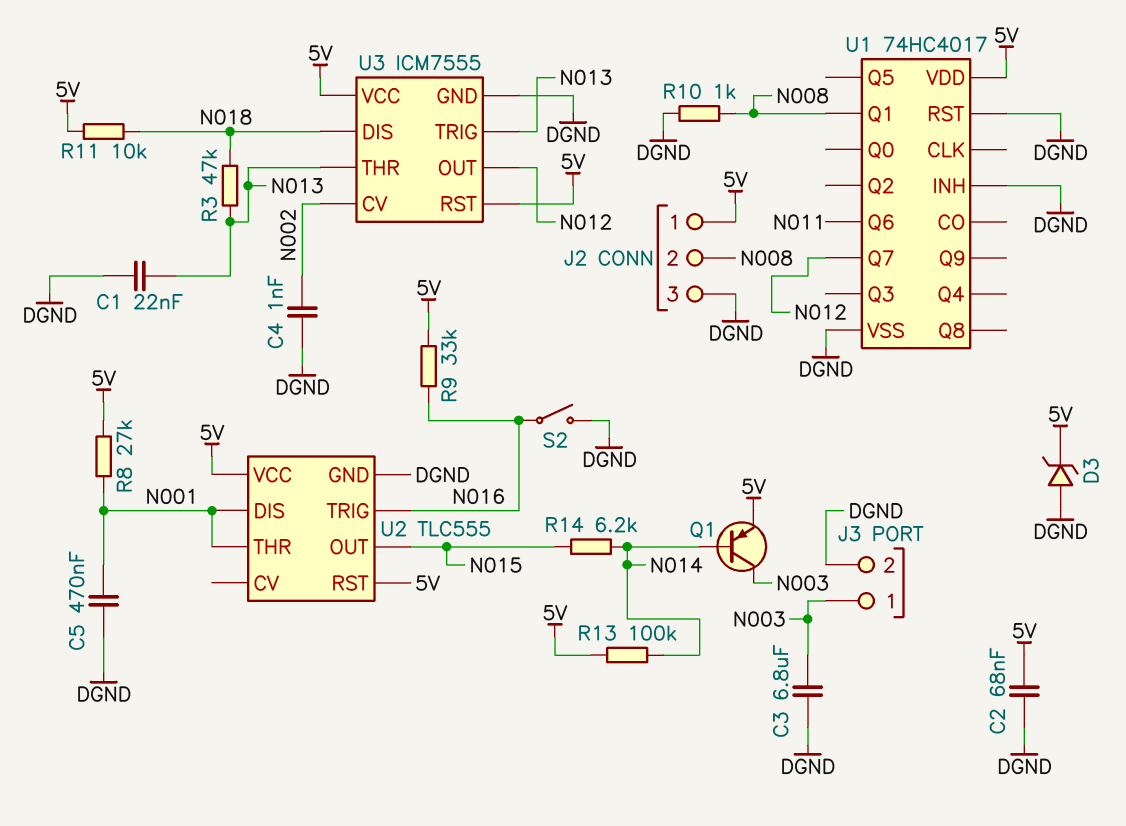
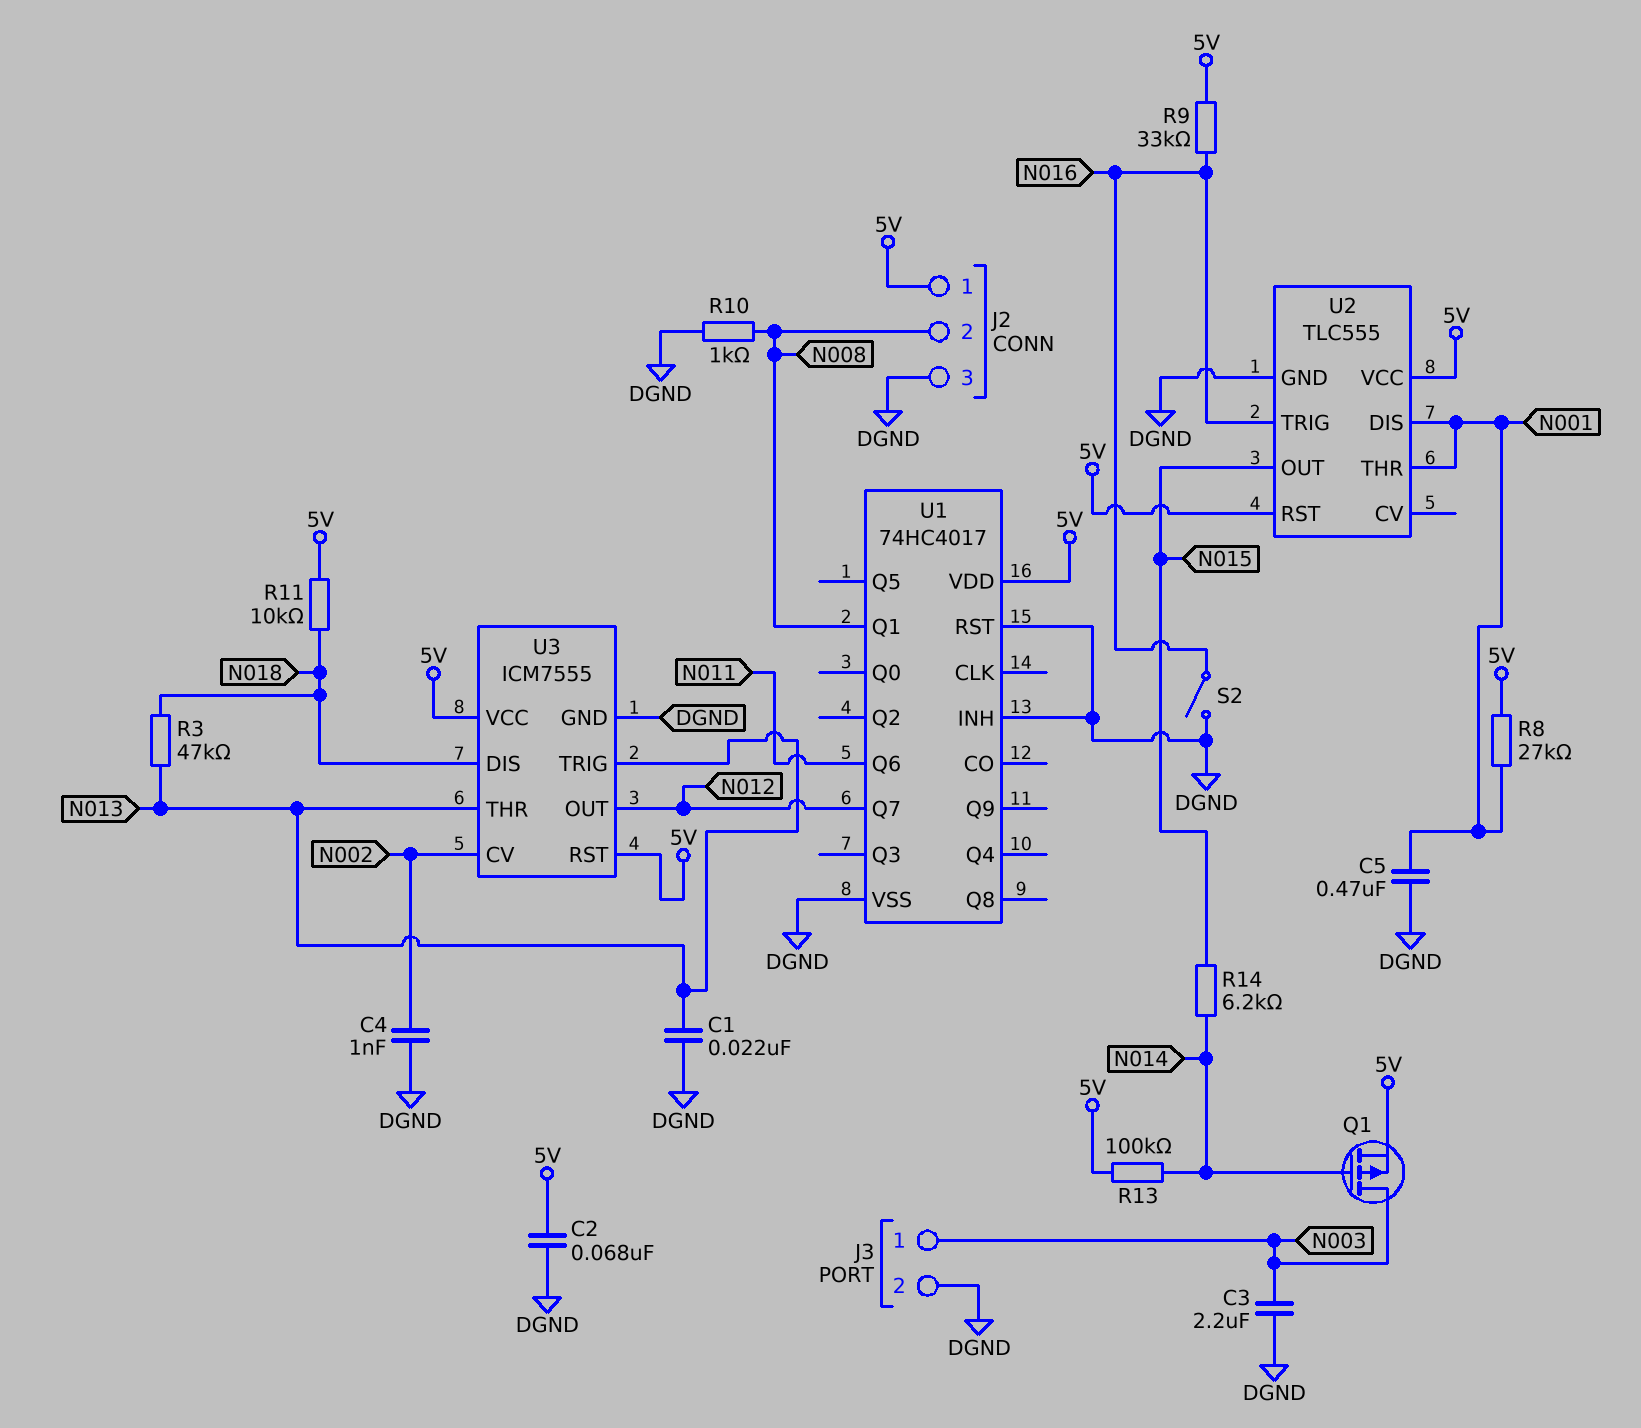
C3: 6.8uF (DGND, N003) -> 2.2uF (DGND, N003)
D3: zener (A DGND, K 5V) -> none
Q1: PNP (B N014, C N003, E 5V) -> PMOS (G N014, D N003, S 5V)

